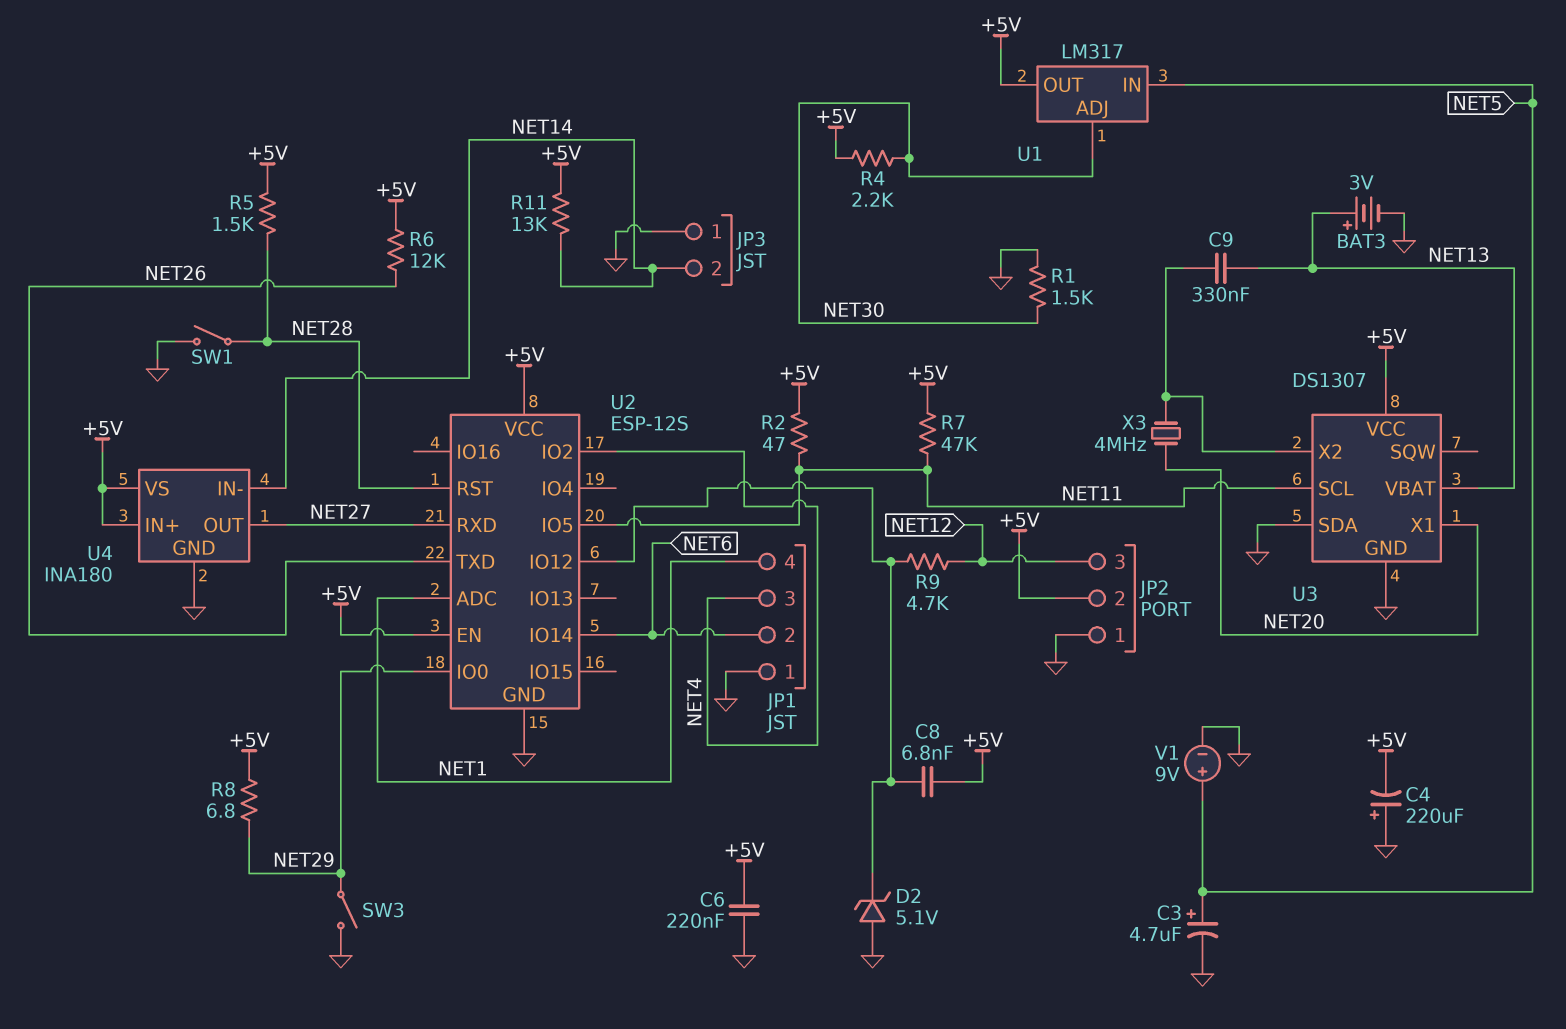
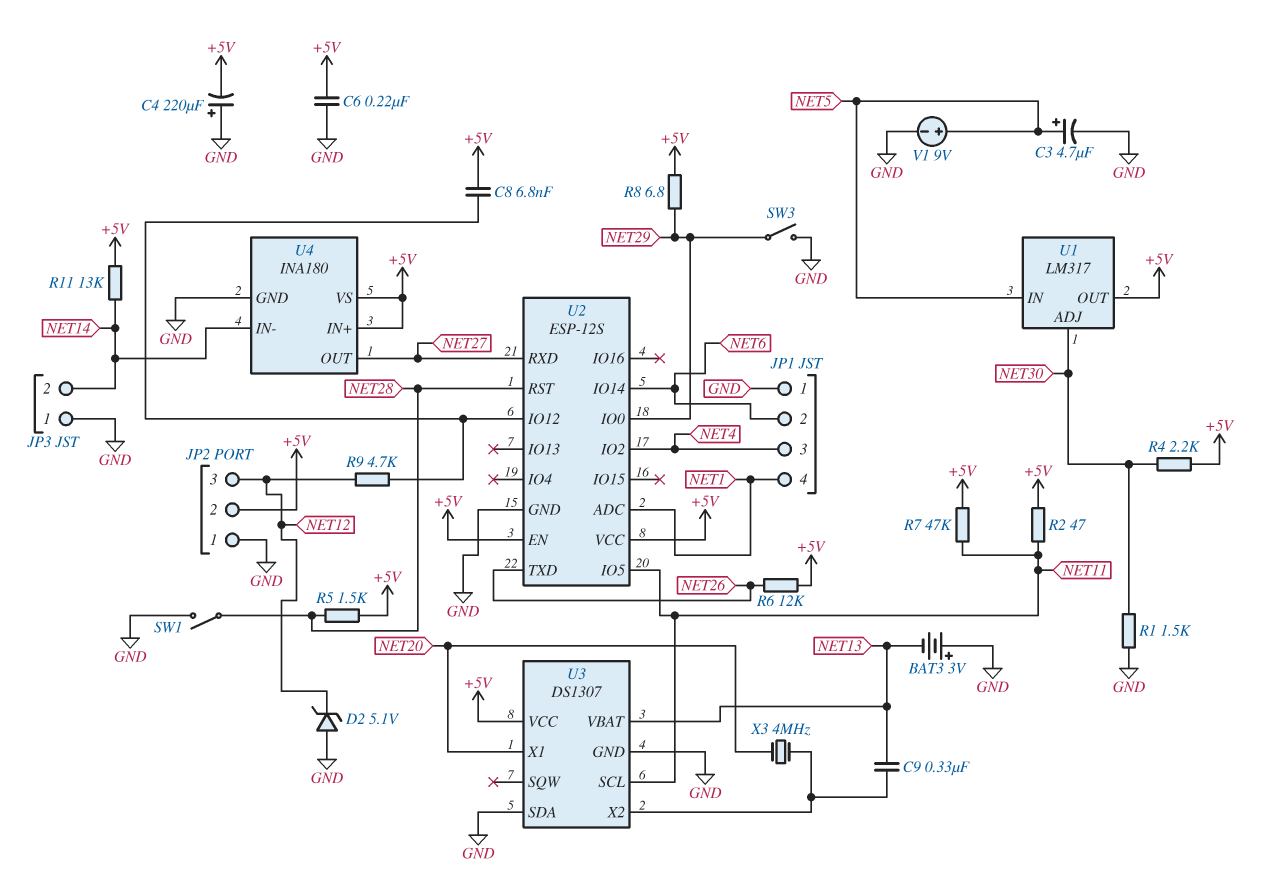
BAT3: 3V (plus NET13, minus GND) -> 3V (plus GND, minus NET13)
D2: zener 5.1V (A GND, K U2/IO12) -> zener 5.1V (A GND, K NET12)

